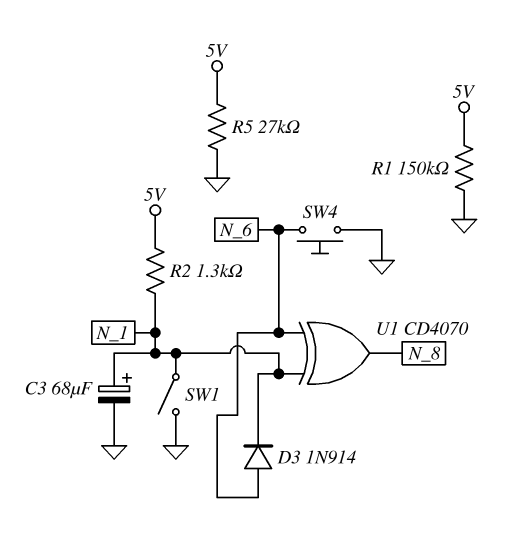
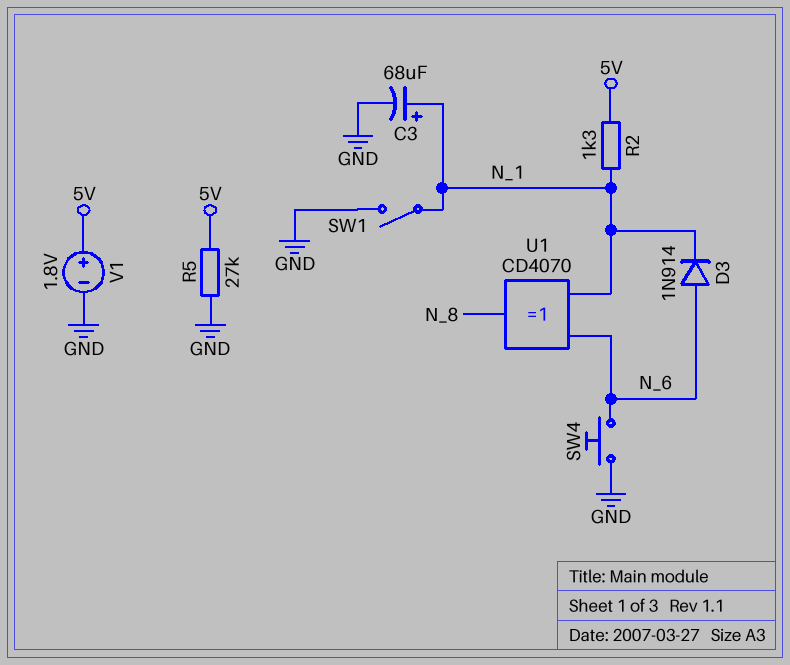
R1: 150k (5V, GND) -> none
V1: none -> 1.8V (plus 5V, minus GND)

